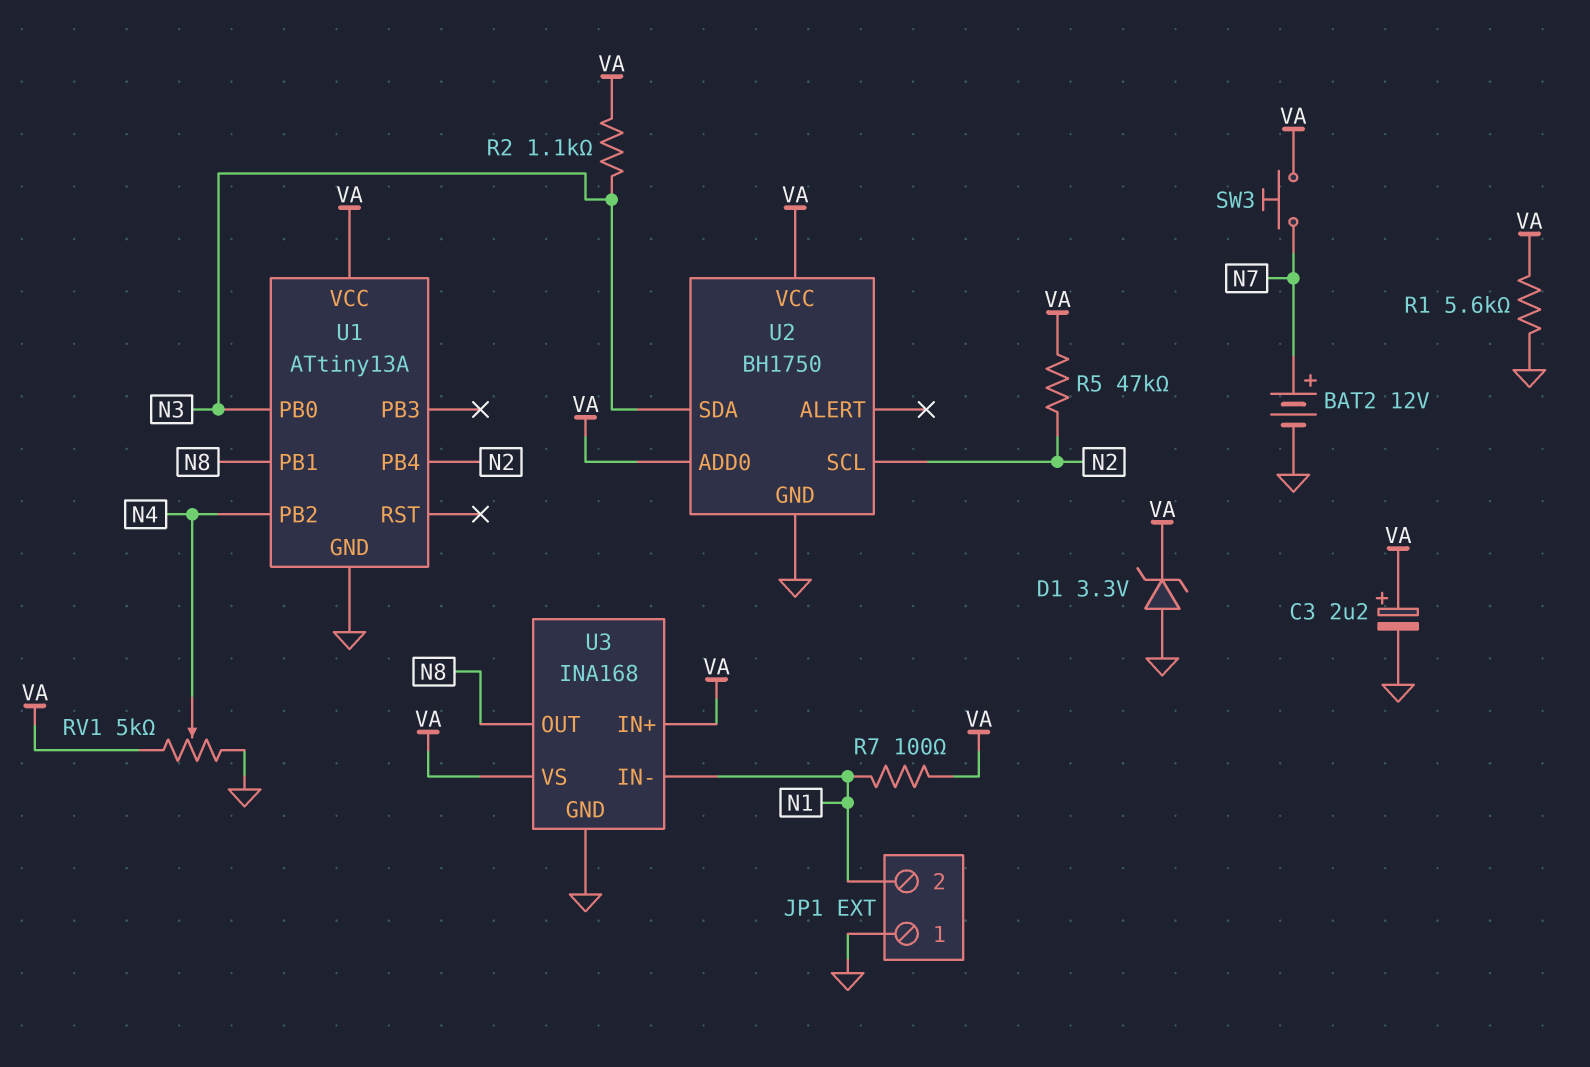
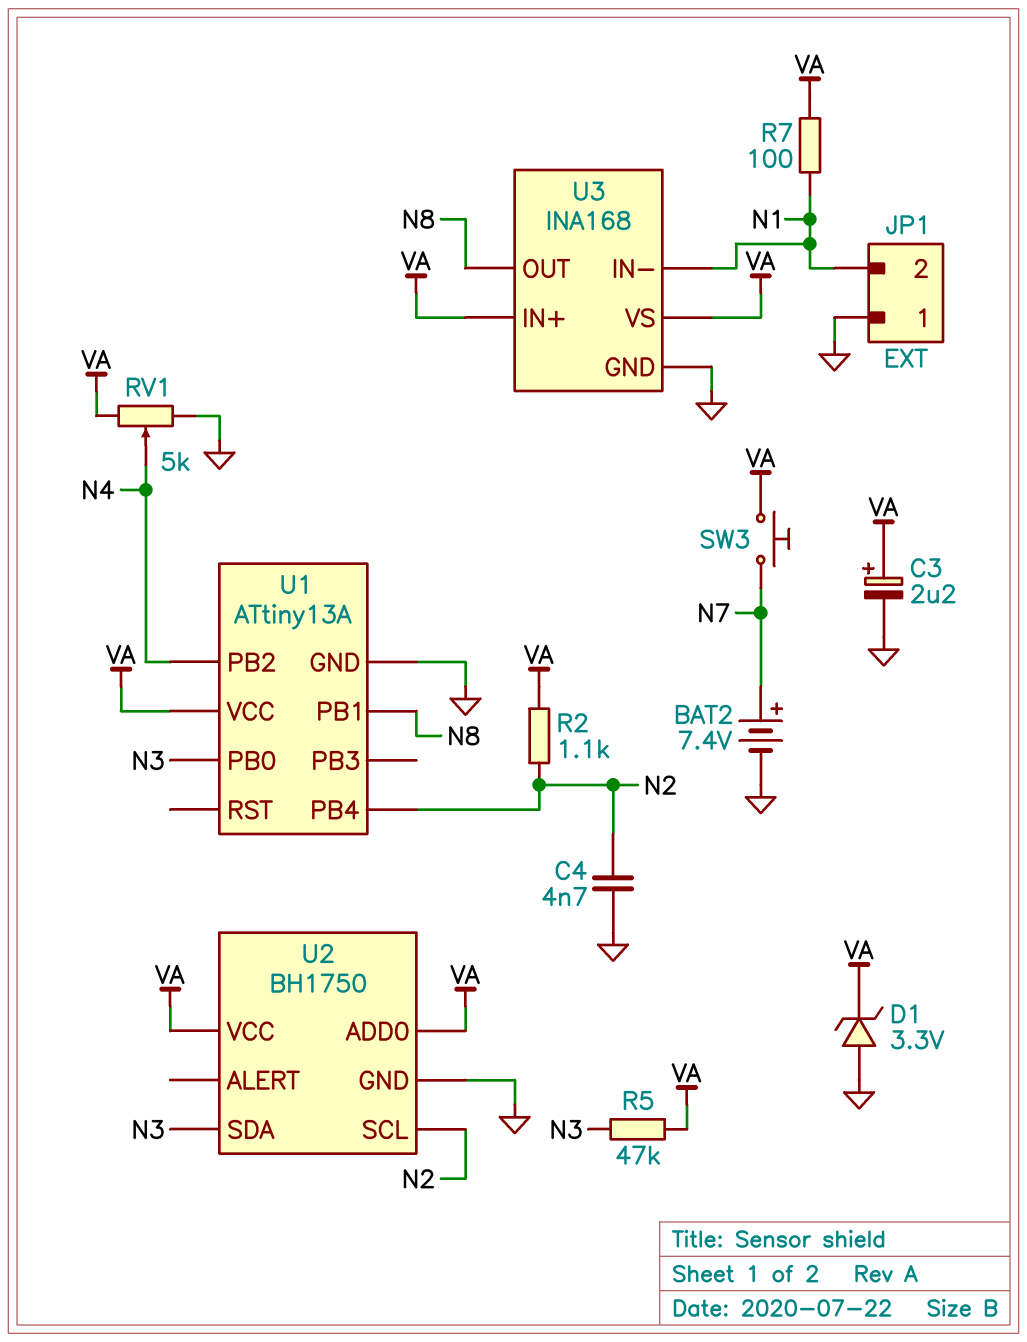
BAT2: 12V (plus N7, minus GND) -> 7.4V (plus N7, minus GND)
C4: none -> 4.7nF (GND, N2)
R1: 5.6k (GND, VA) -> none
R2: 1.1k (N3, VA) -> 1.1k (N2, VA)
R5: 47k (N2, VA) -> 47k (N3, VA)

